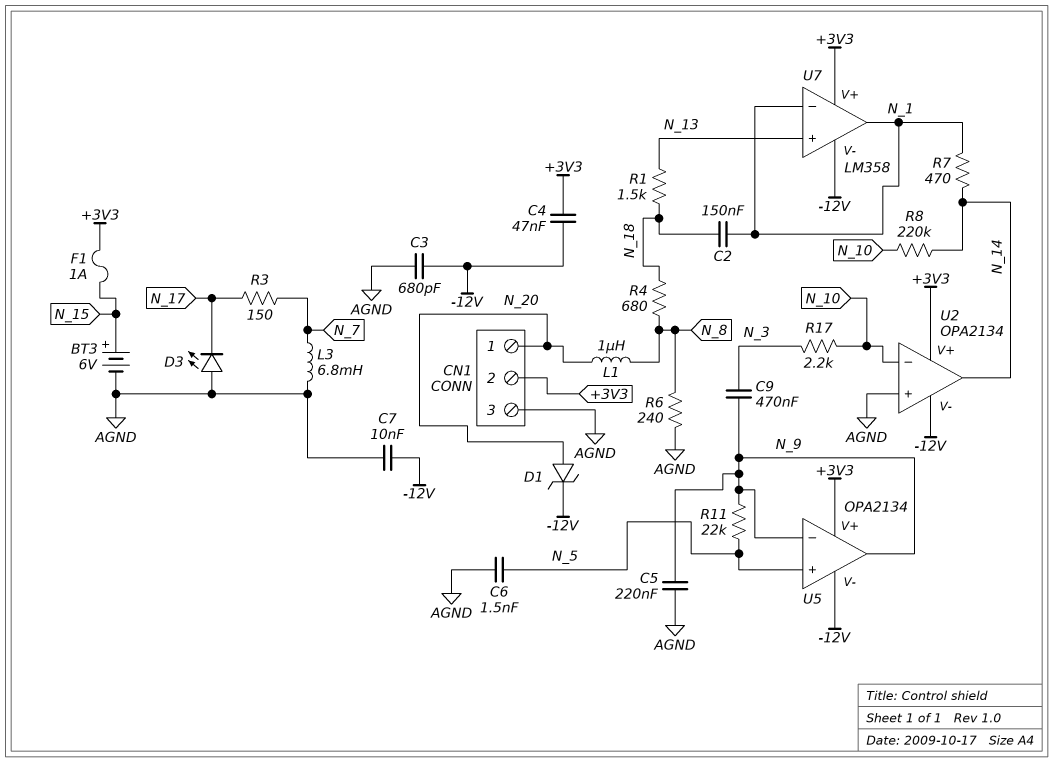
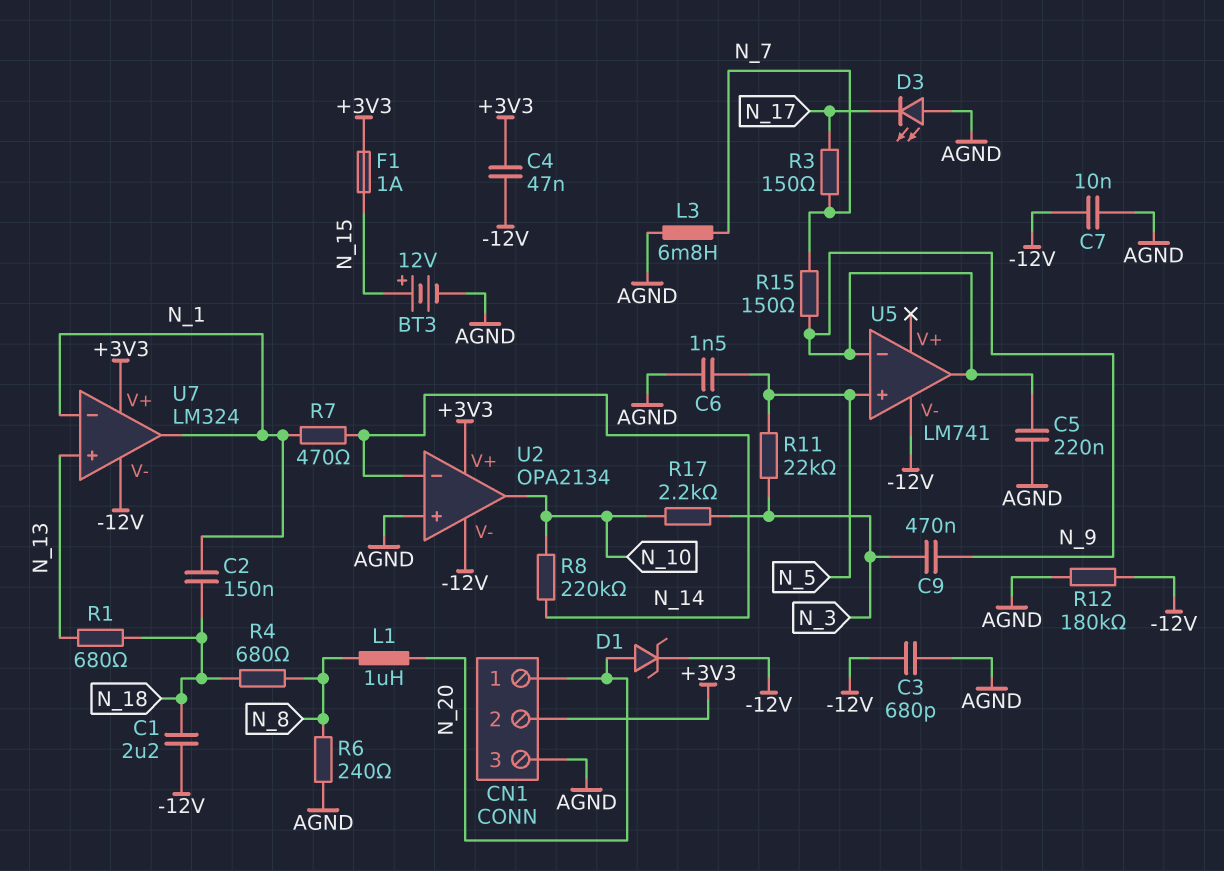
BT3: 6V (plus N_15, minus AGND) -> 12V (plus N_15, minus AGND)
C1: none -> 2.2uF (-12V, N_18)
R1: 1.5k (N_13, N_18) -> 680 (N_13, N_18)
R11: 22k (N_5, N_9) -> 22k (N_3, N_5)
R12: none -> 180k (-12V, AGND)
R15: none -> 150 (N_7, N_9)
U2 pin in-: N_10 -> N_14
U2 pin out: N_14 -> N_10
U5: OPA2134 -> LM741
U5 pin V+: +3V3 -> none
U7: LM358 -> LM324

